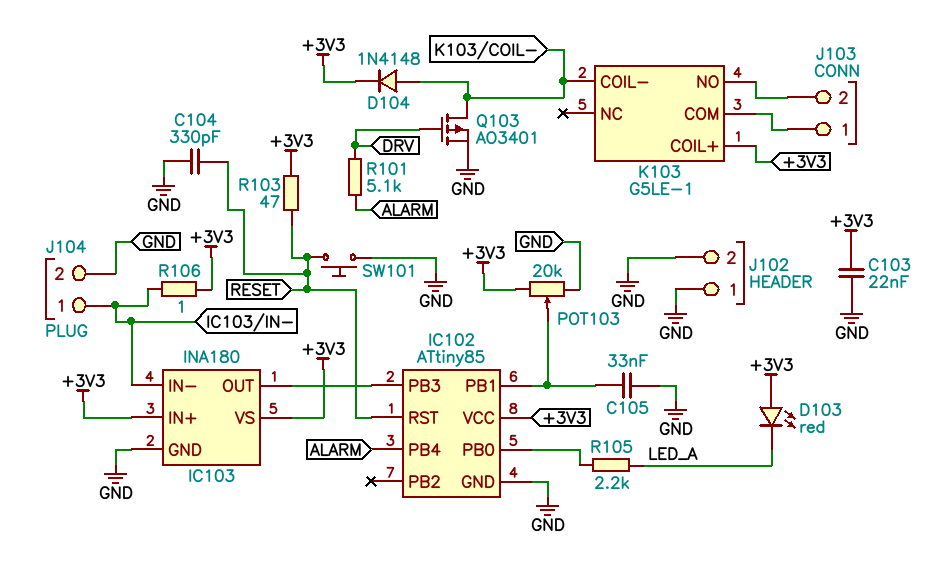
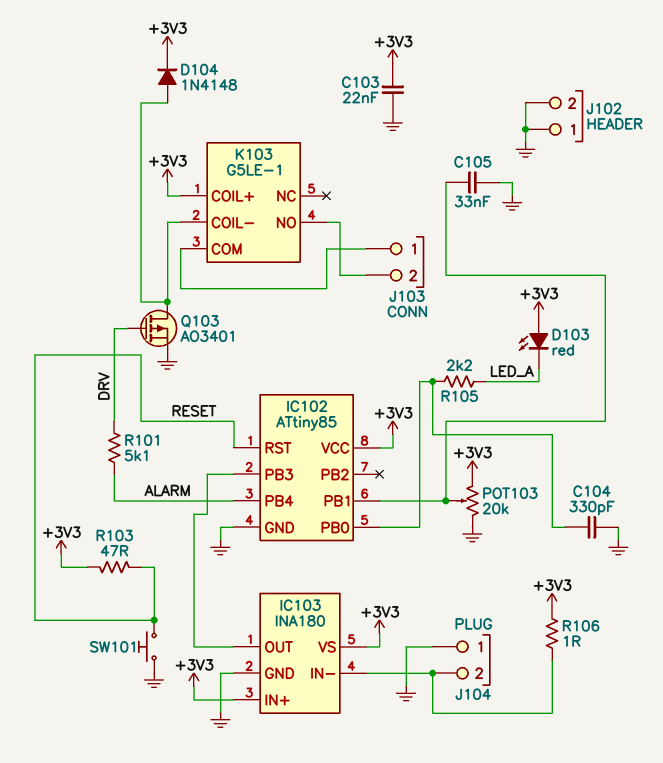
C104: 330pF (GND, RESET) -> 330pF (GND, IC102/PB0)
J104 pin 1: IC103/IN- -> GND
J104 pin 2: GND -> IC103/IN-

